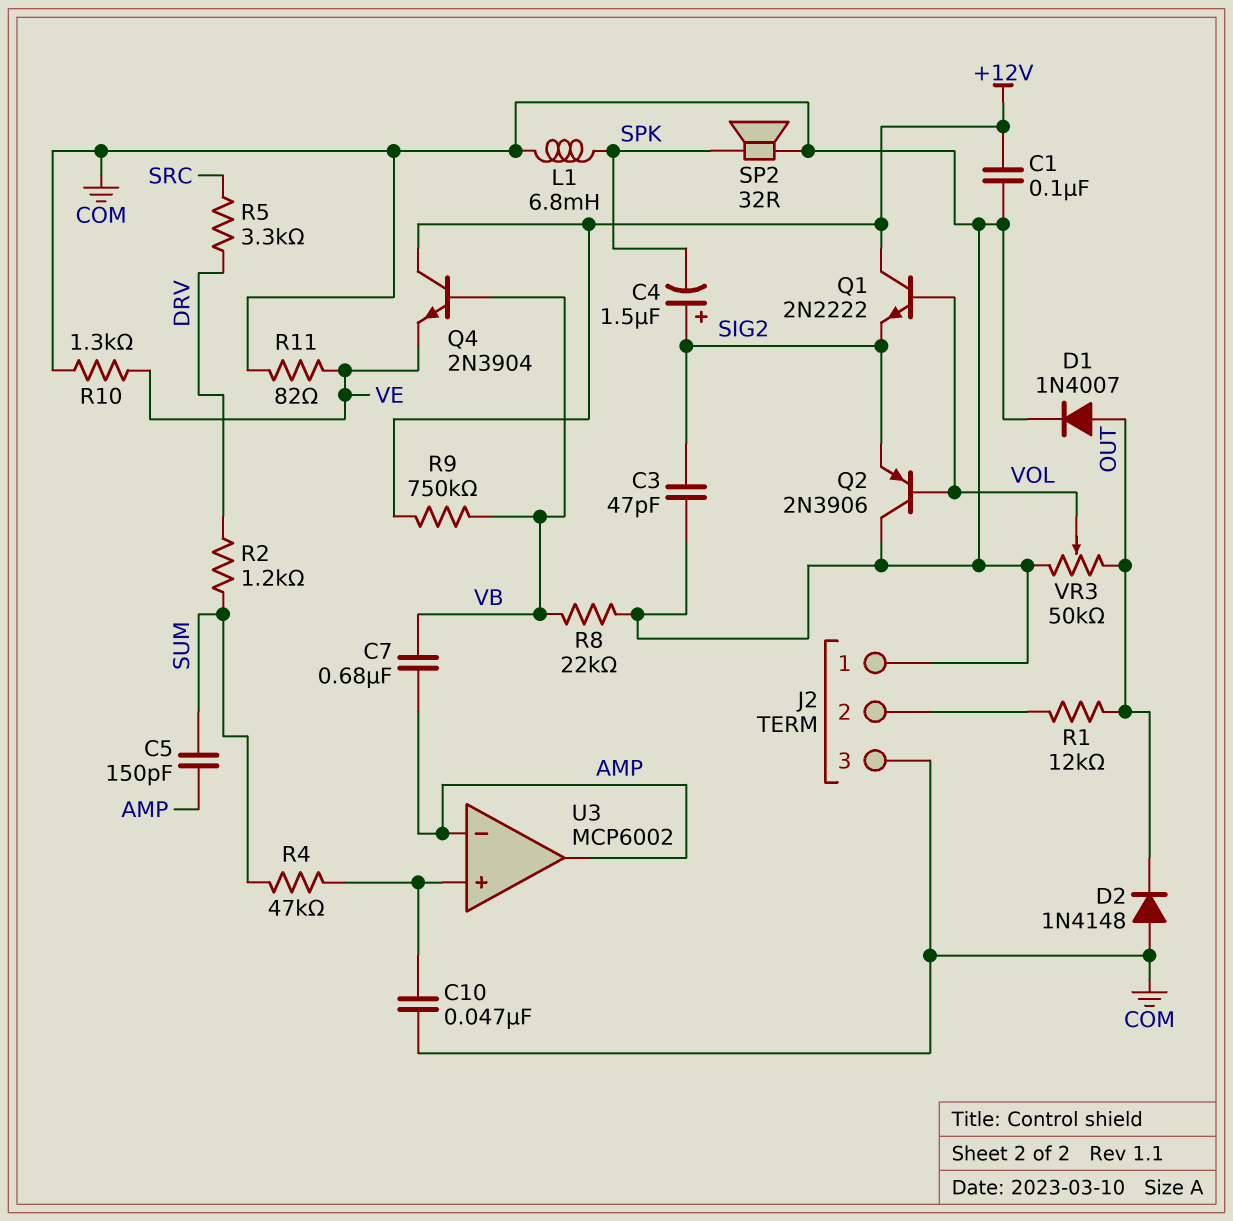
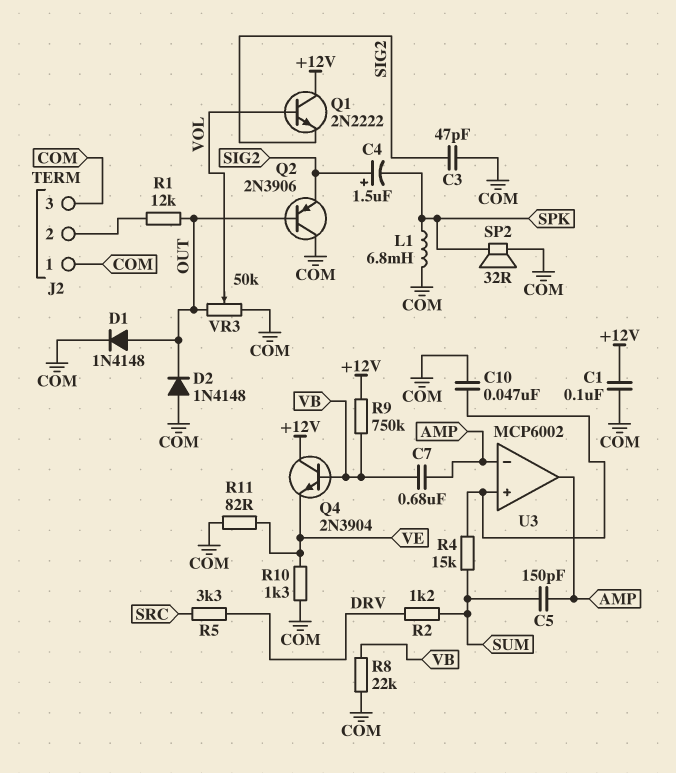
D1: diode 1N4007 (A OUT, K COM) -> diode 1N4148 (A OUT, K COM)
Q2: PNP 2N3906 (B VOL, C COM, E SIG2) -> PNP 2N3906 (B OUT, C COM, E SIG2)
R4: 47k (SUM, U3/in+) -> 15k (SUM, U3/in+)

